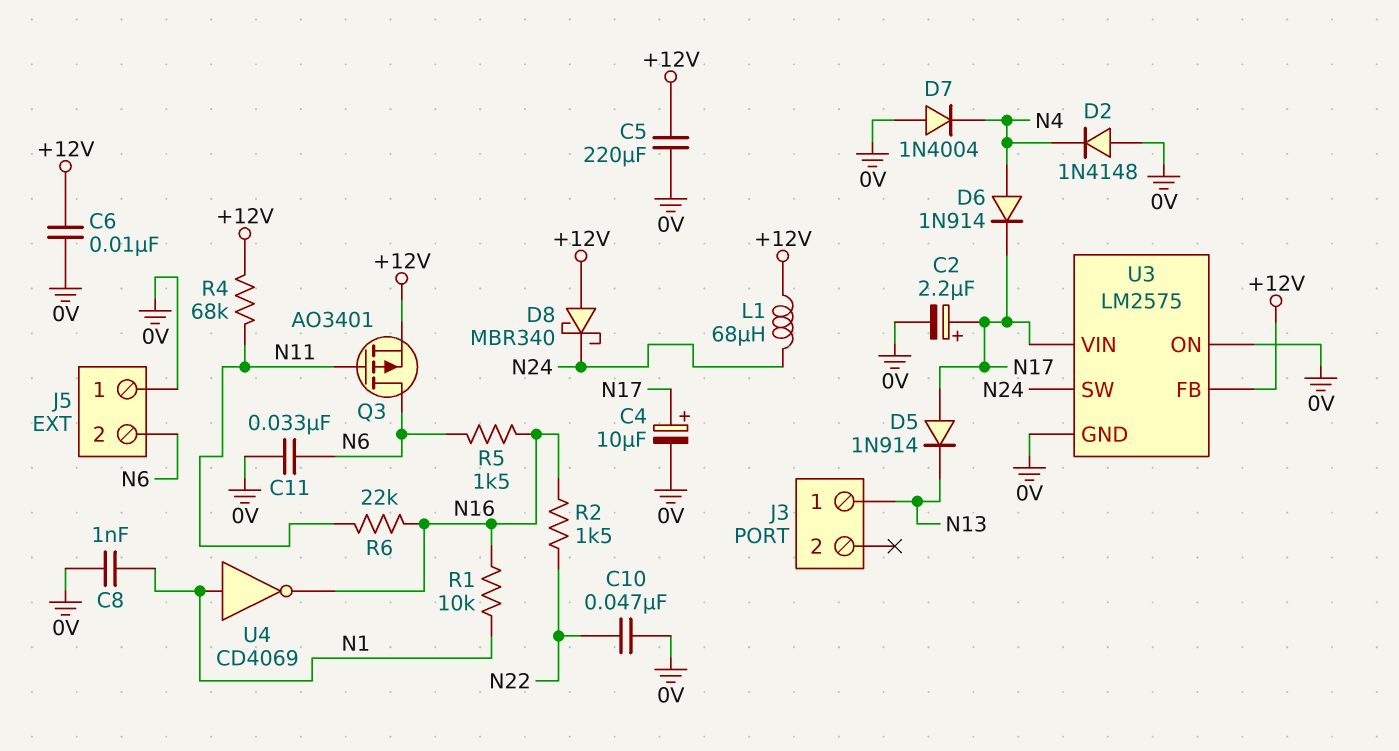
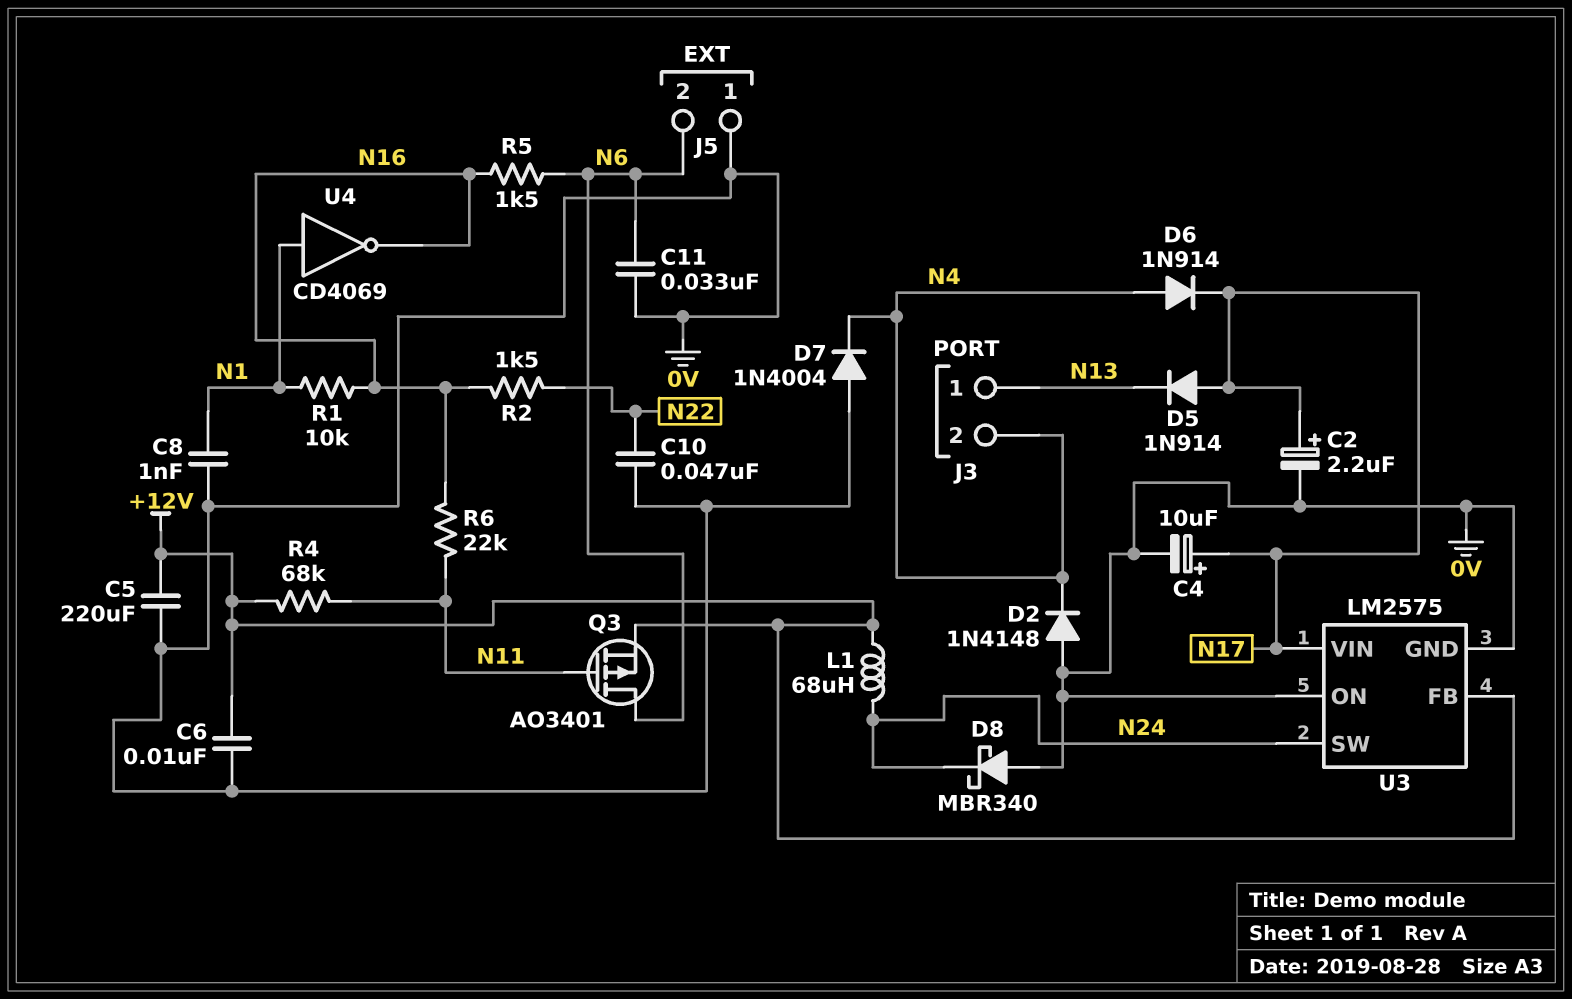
D8: schottky MBR340 (A +12V, K N24) -> schottky MBR340 (A 0V, K N24)
J3 pin 2: none -> N4

